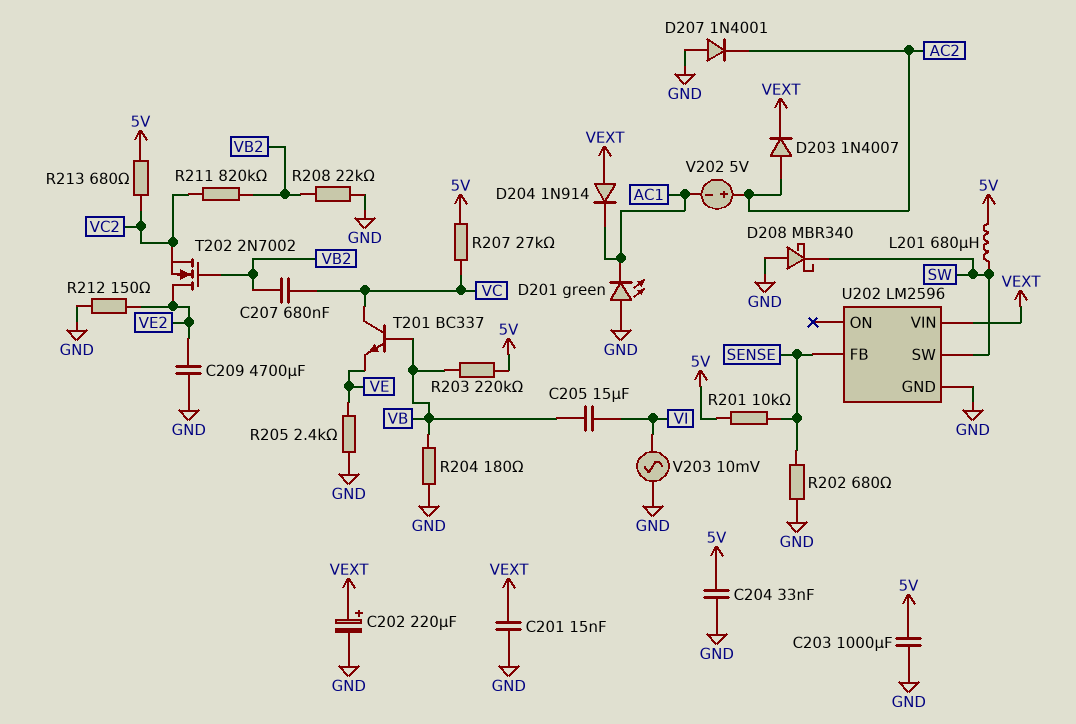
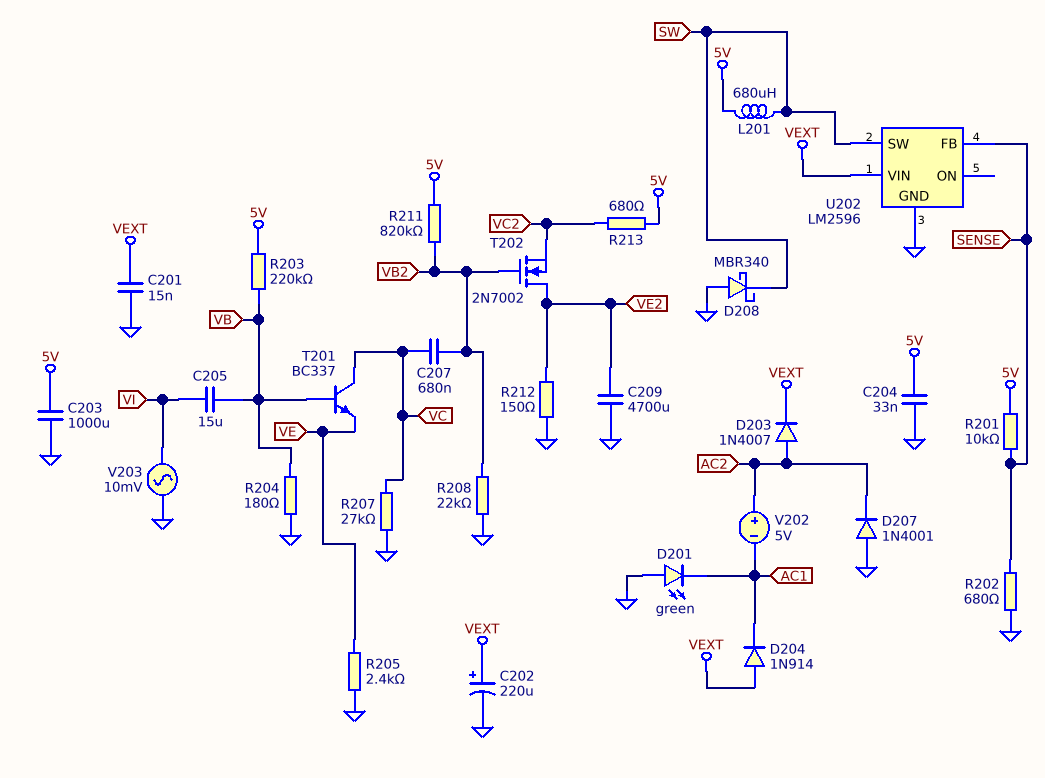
R207: 27k (5V, VC) -> 27k (GND, VC)
R211: 820k (VB2, VC2) -> 820k (5V, VB2)

